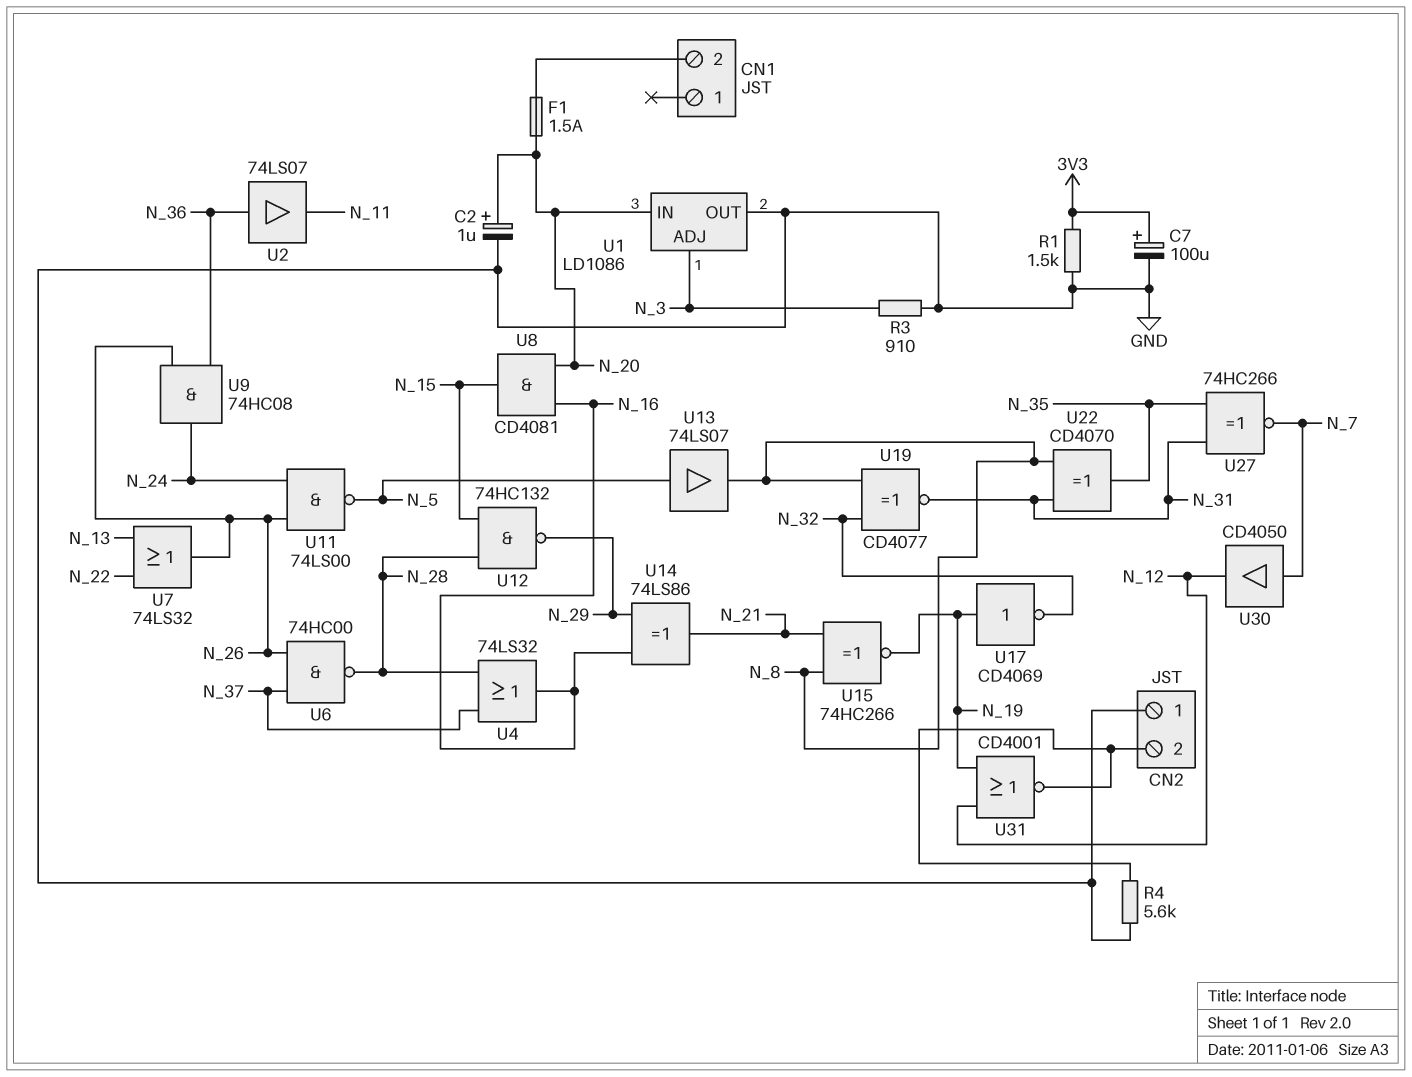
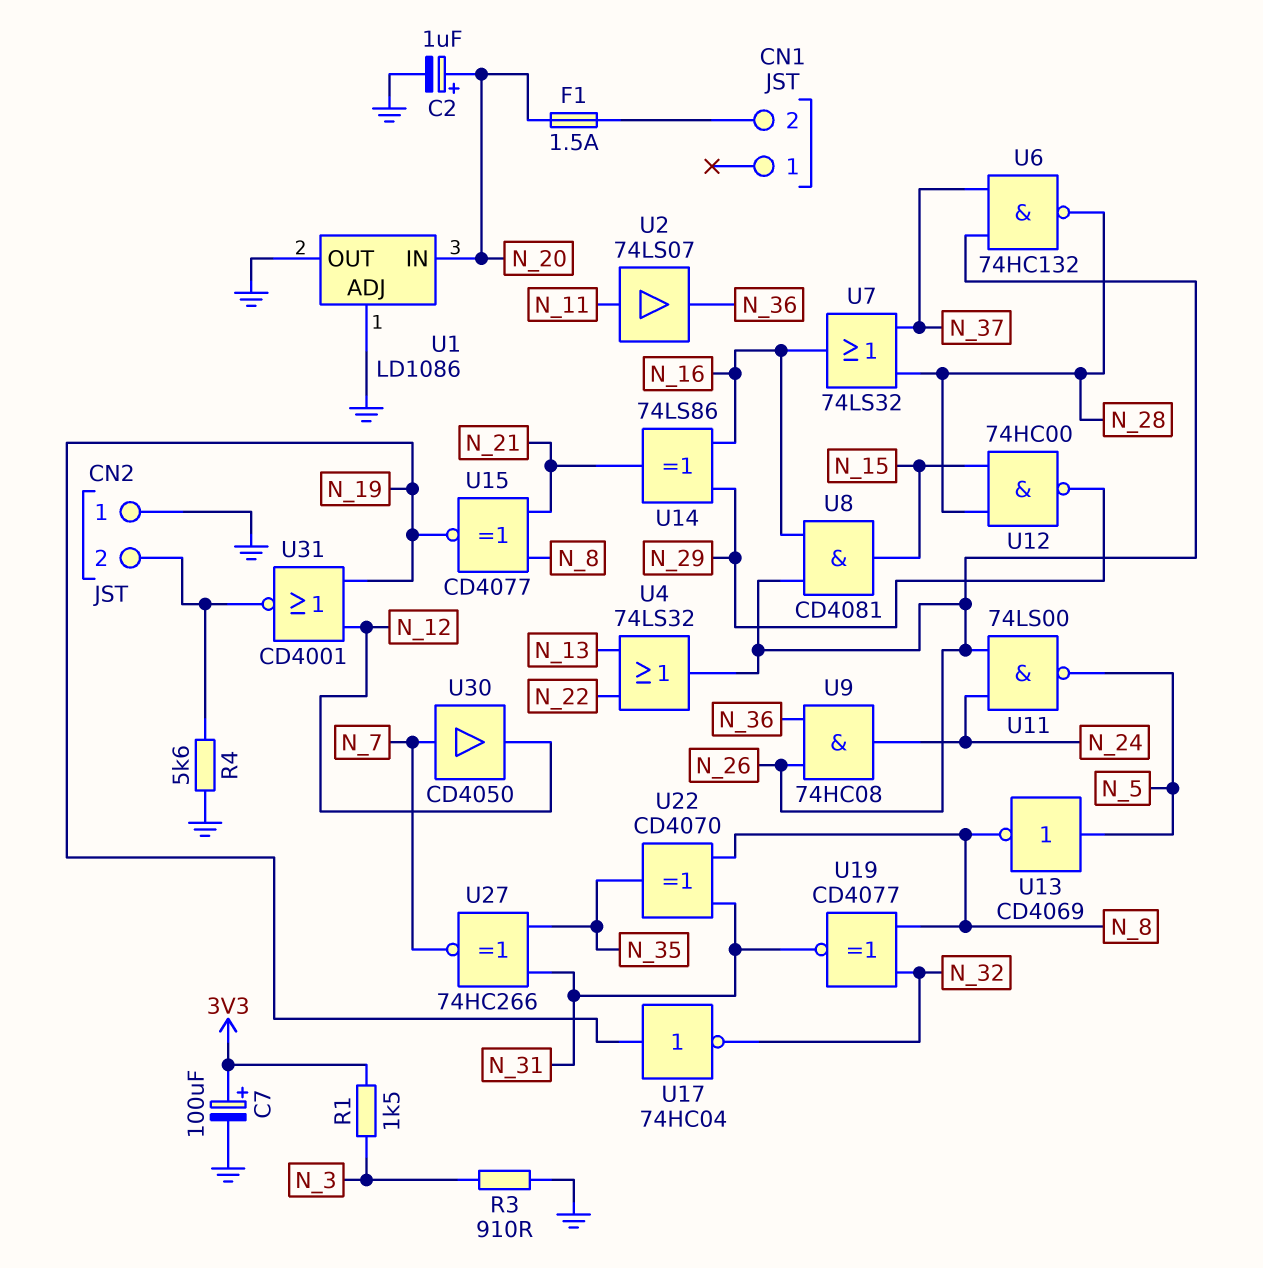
R1: 1.5k (3V3, GND) -> 1.5k (3V3, N_3)
U1 pin ADJ: N_3 -> GND
U2: buffer 74LS07 (in N_36, out N_11) -> buffer 74LS07 (in N_11, out N_36)
U4: OR 74LS32 (in N_28, in N_37, out N_16) -> OR 74LS32 (in N_13, in N_22, out N_26)
U6: NAND 74HC00 (in N_26, in N_37, out N_28) -> NAND 74HC132 (in N_26, in N_37, out N_28)
U7: OR 74LS32 (in N_13, in N_22, out N_26) -> OR 74LS32 (in N_28, in N_37, out N_16)
U8: AND CD4081 (in N_16, in N_20, out N_15) -> AND CD4081 (in N_16, in N_26, out N_15)
U12: NAND 74HC132 (in N_15, in N_28, out N_29) -> NAND 74HC00 (in N_15, in N_28, out N_29)
U13: buffer 74LS07 (in N_5, out N_8) -> NOT CD4069 (in N_5, out N_8)
U15: XNOR 74HC266 (in N_8, in N_21, out N_19) -> XNOR CD4077 (in N_8, in N_21, out N_19)
U17: NOT CD4069 (in N_19, out N_32) -> NOT 74HC04 (in N_19, out N_32)

